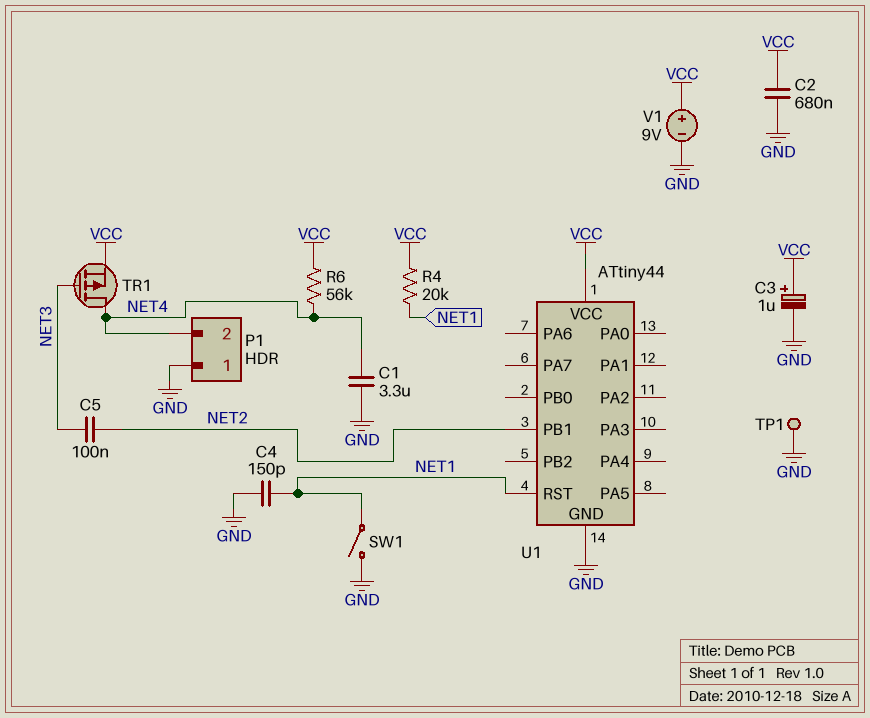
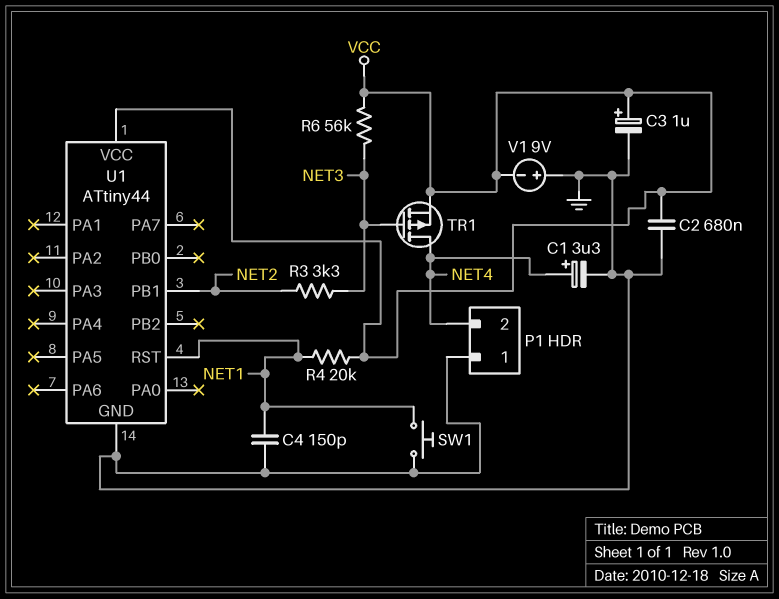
C1: 3.3uF (GND, NET4) -> 3.3uF (plus NET4, minus GND)
C5: 100nF (NET2, NET3) -> none
R3: none -> 3.3k (NET2, NET3)
R6: 56k (NET4, VCC) -> 56k (NET3, VCC)
SW1: switch (GND, NET1) -> button (GND, NET1)
TP1: test point (GND) -> none
V1: 9V (plus VCC, minus GND) -> 9V (plus GND, minus VCC)

